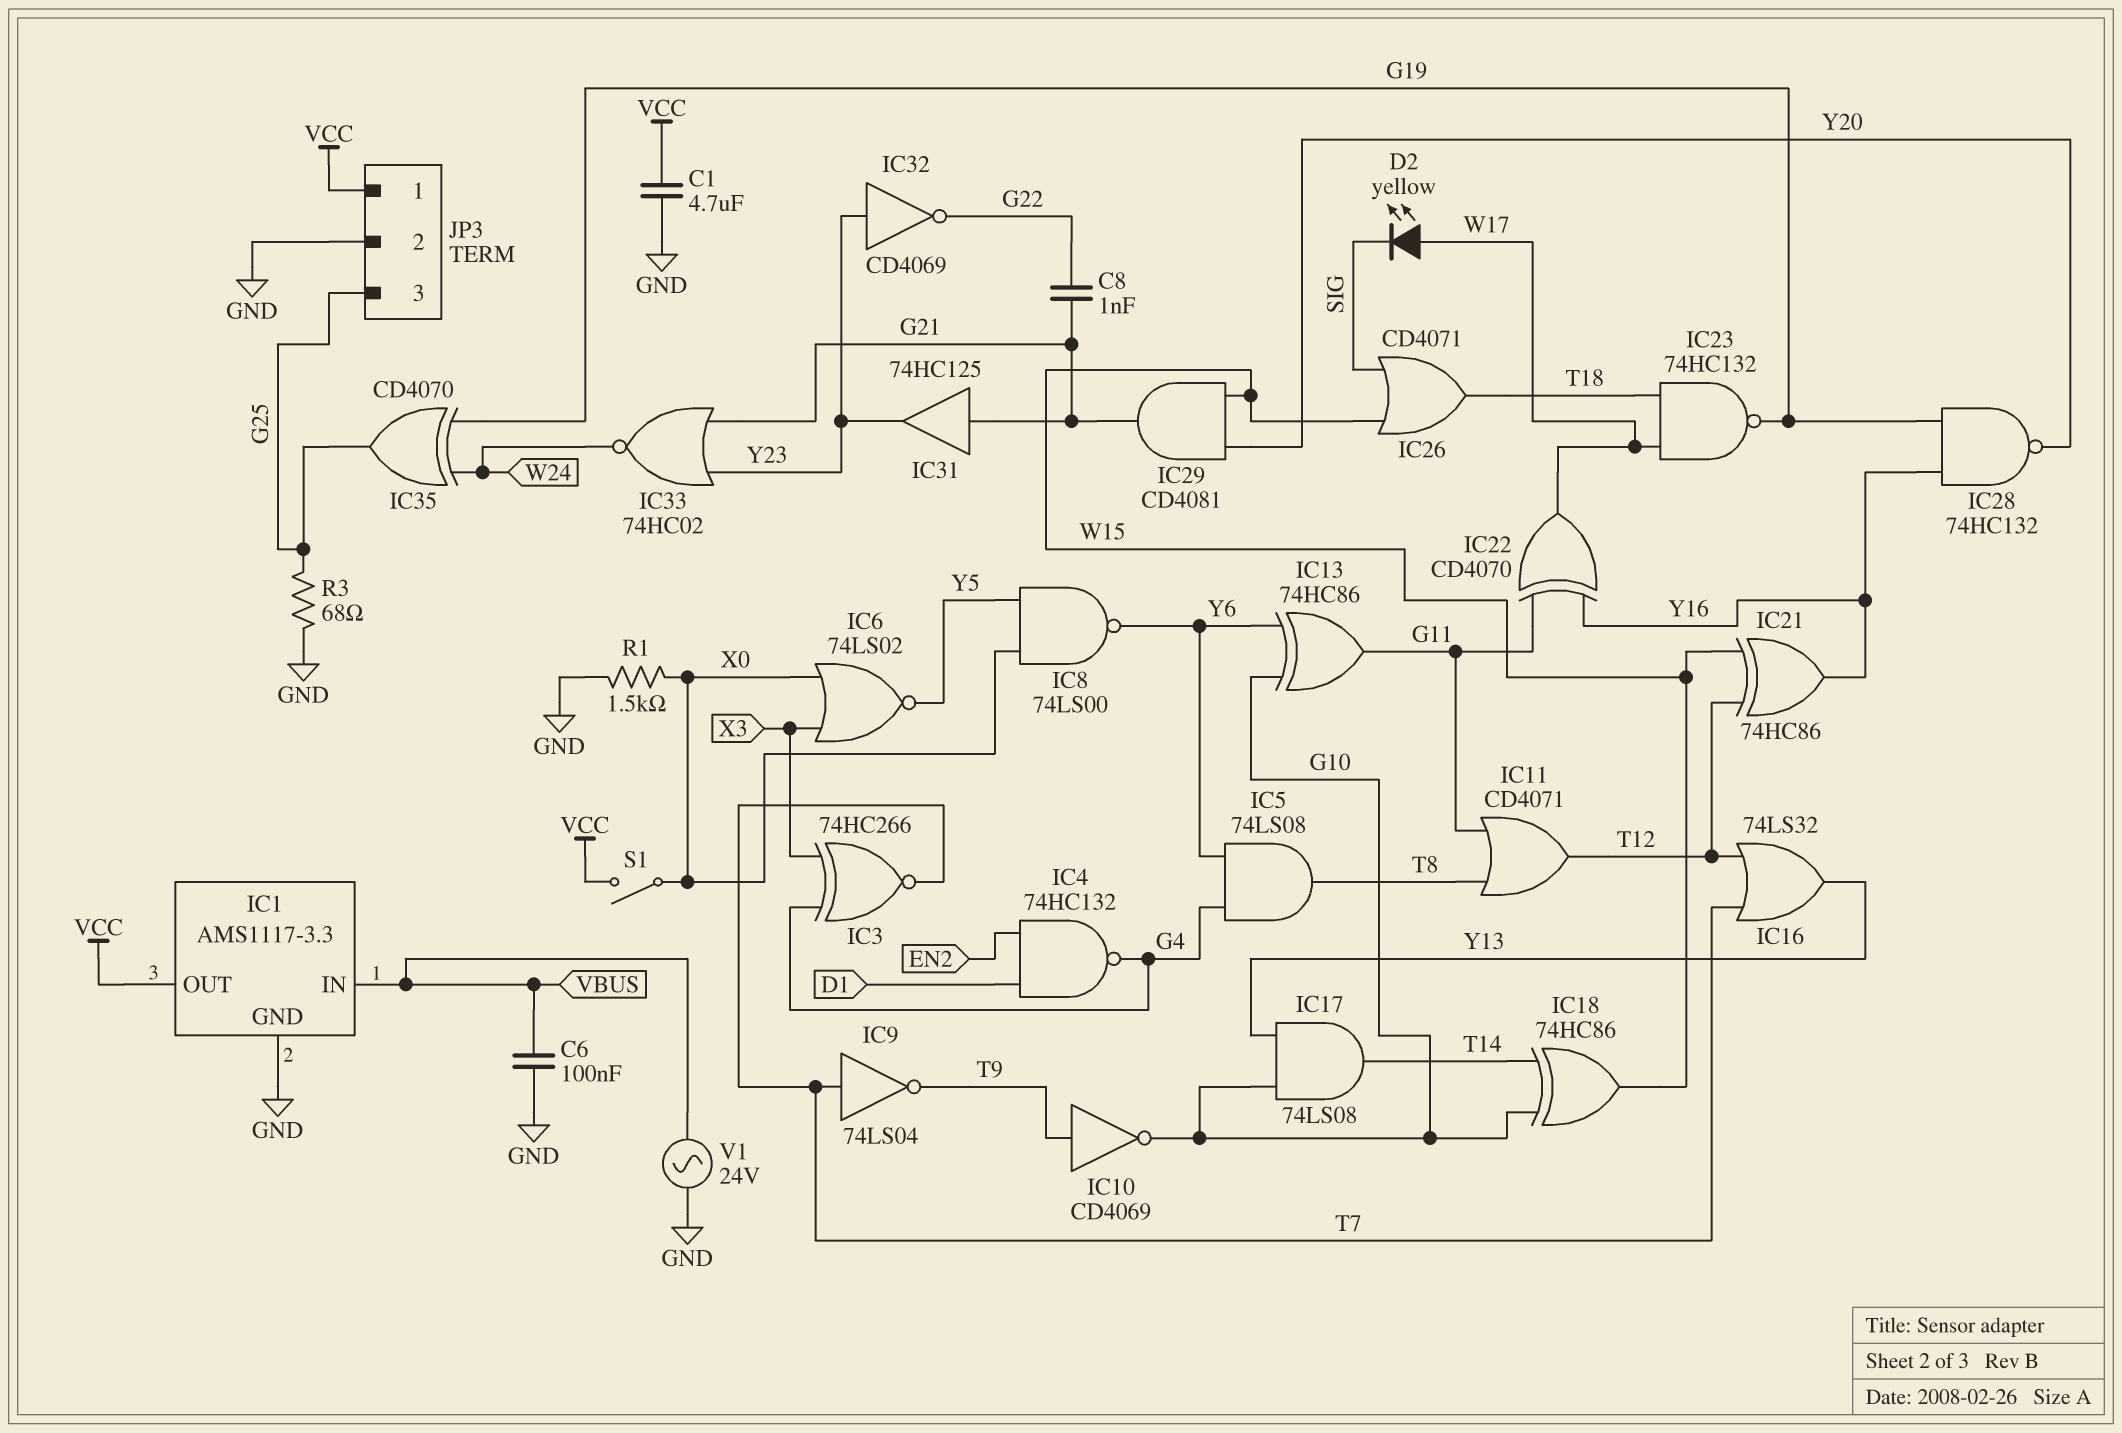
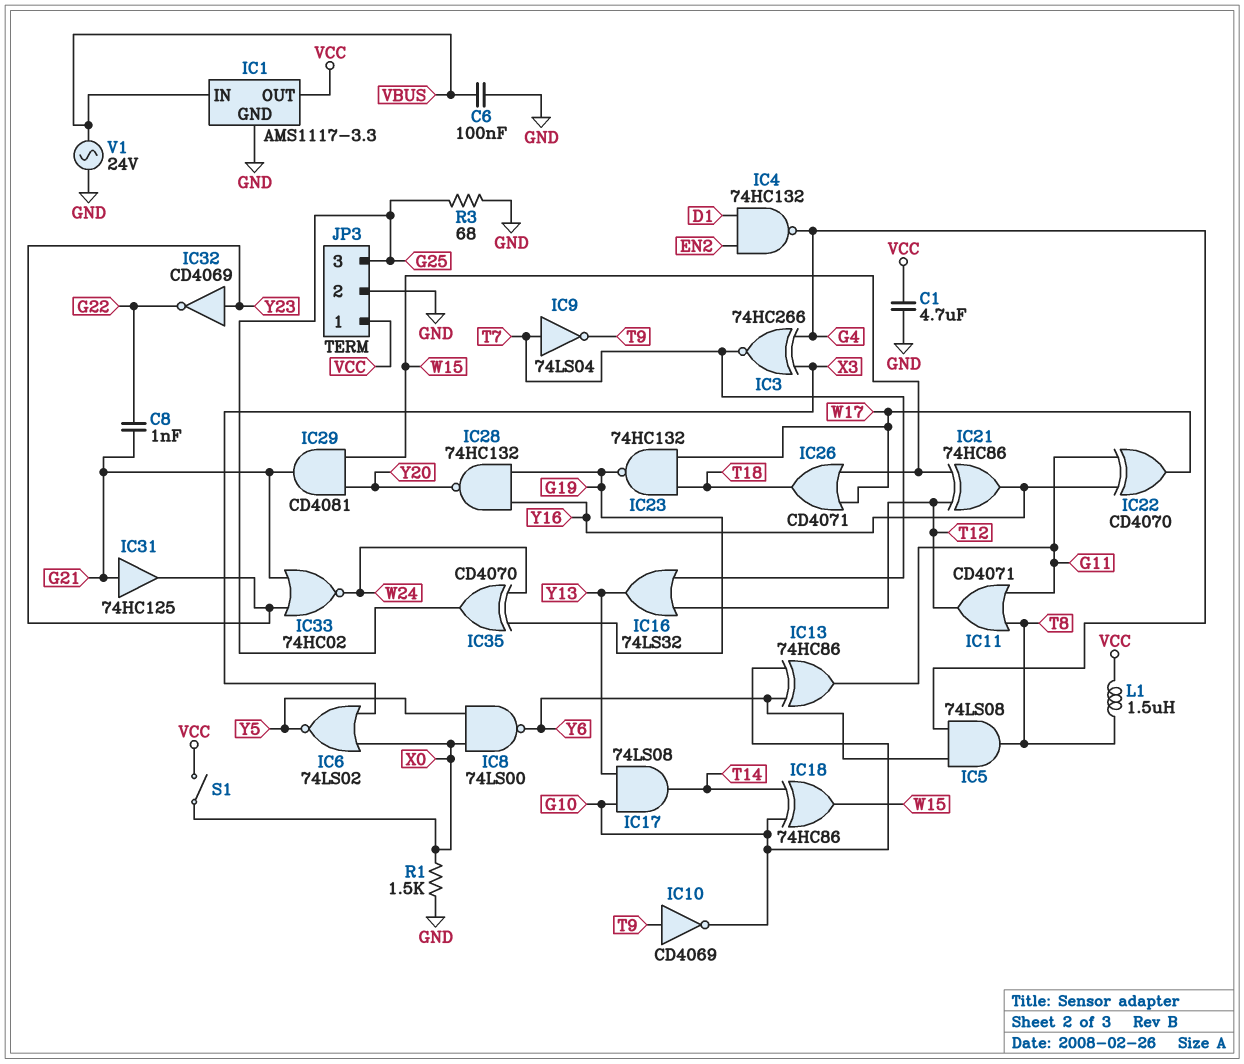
D2: LED yellow (A W17, K SIG) -> none
IC26: OR CD4071 (in SIG, in W15, out T18) -> OR CD4071 (in W15, in W17, out T18)
L1: none -> 1.5uH (T8, VCC)

